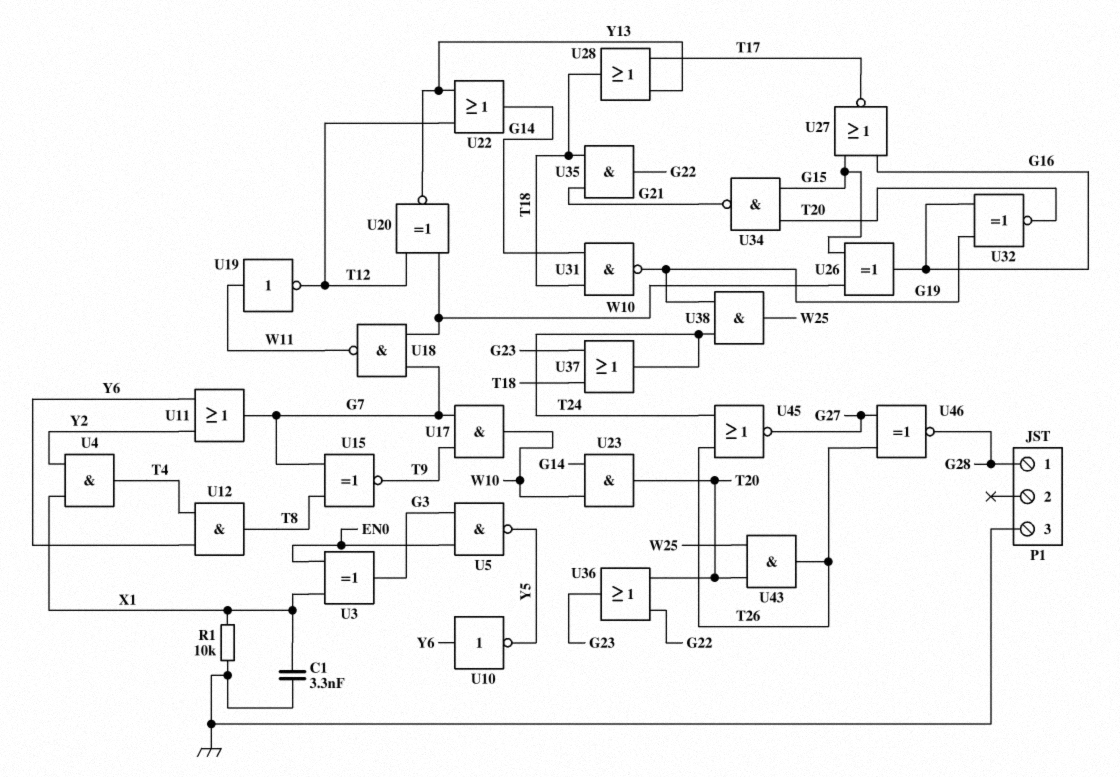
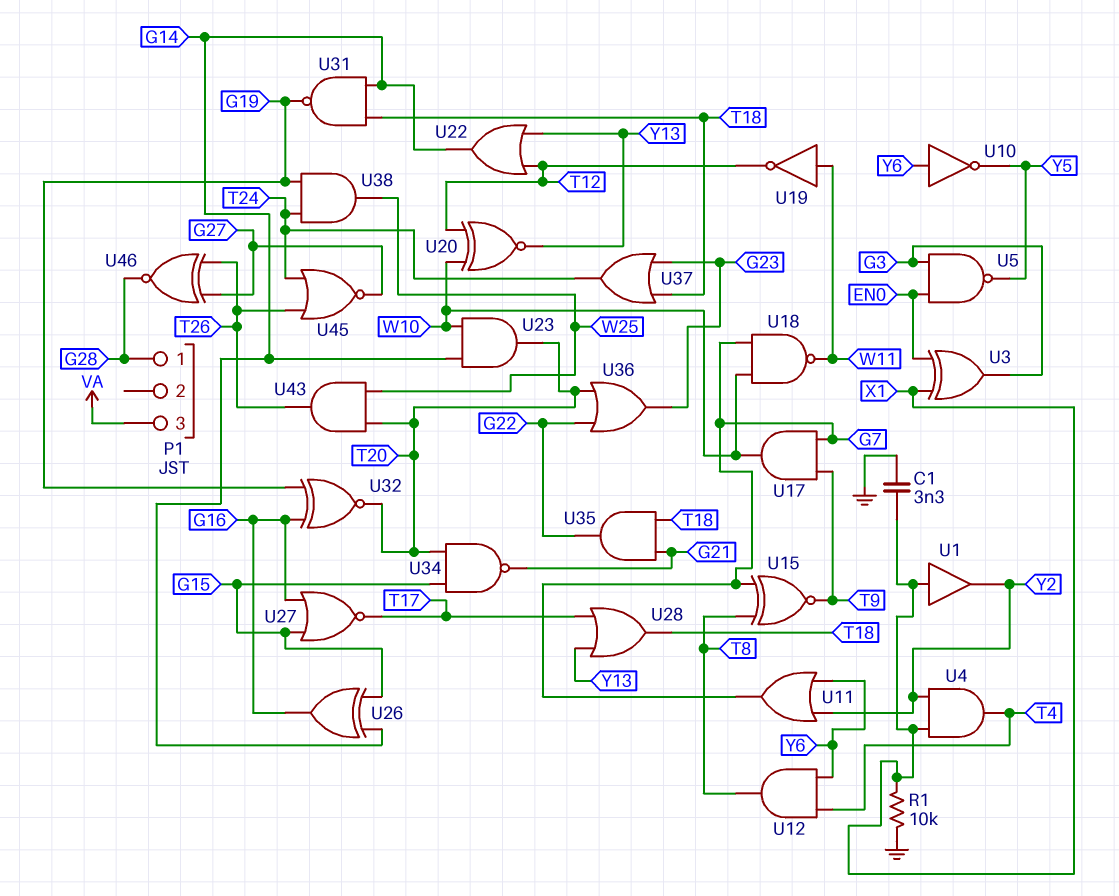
P1 pin 3: GND -> VA
U1: none -> buffer (in X1, out Y2)
U26: XOR (in G15, in W10, out G16) -> XOR (in G14, in G15, out G16)

